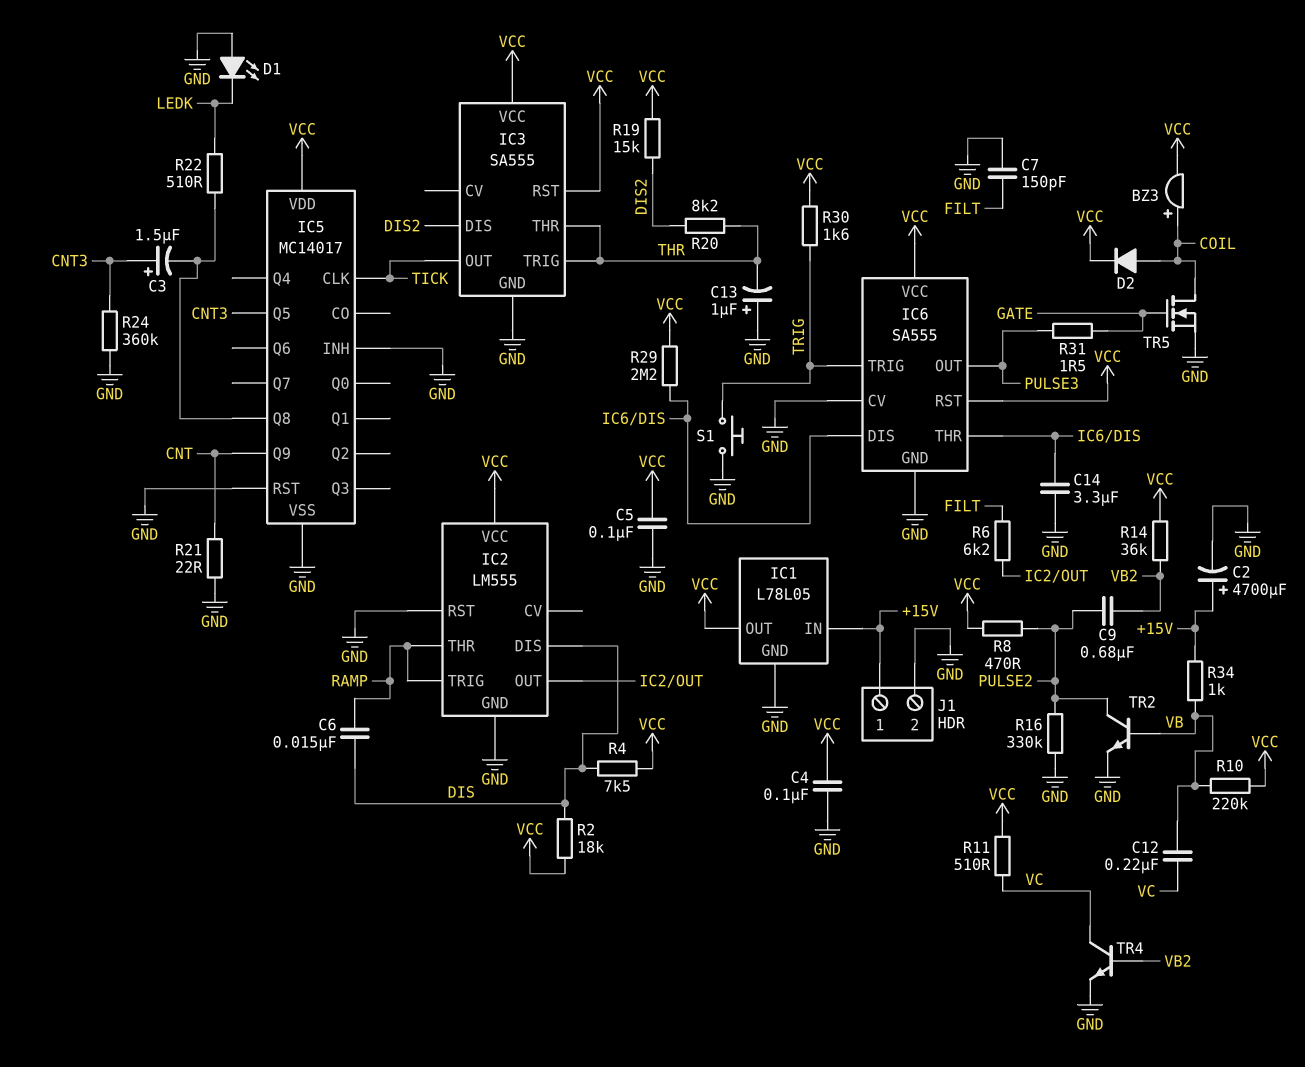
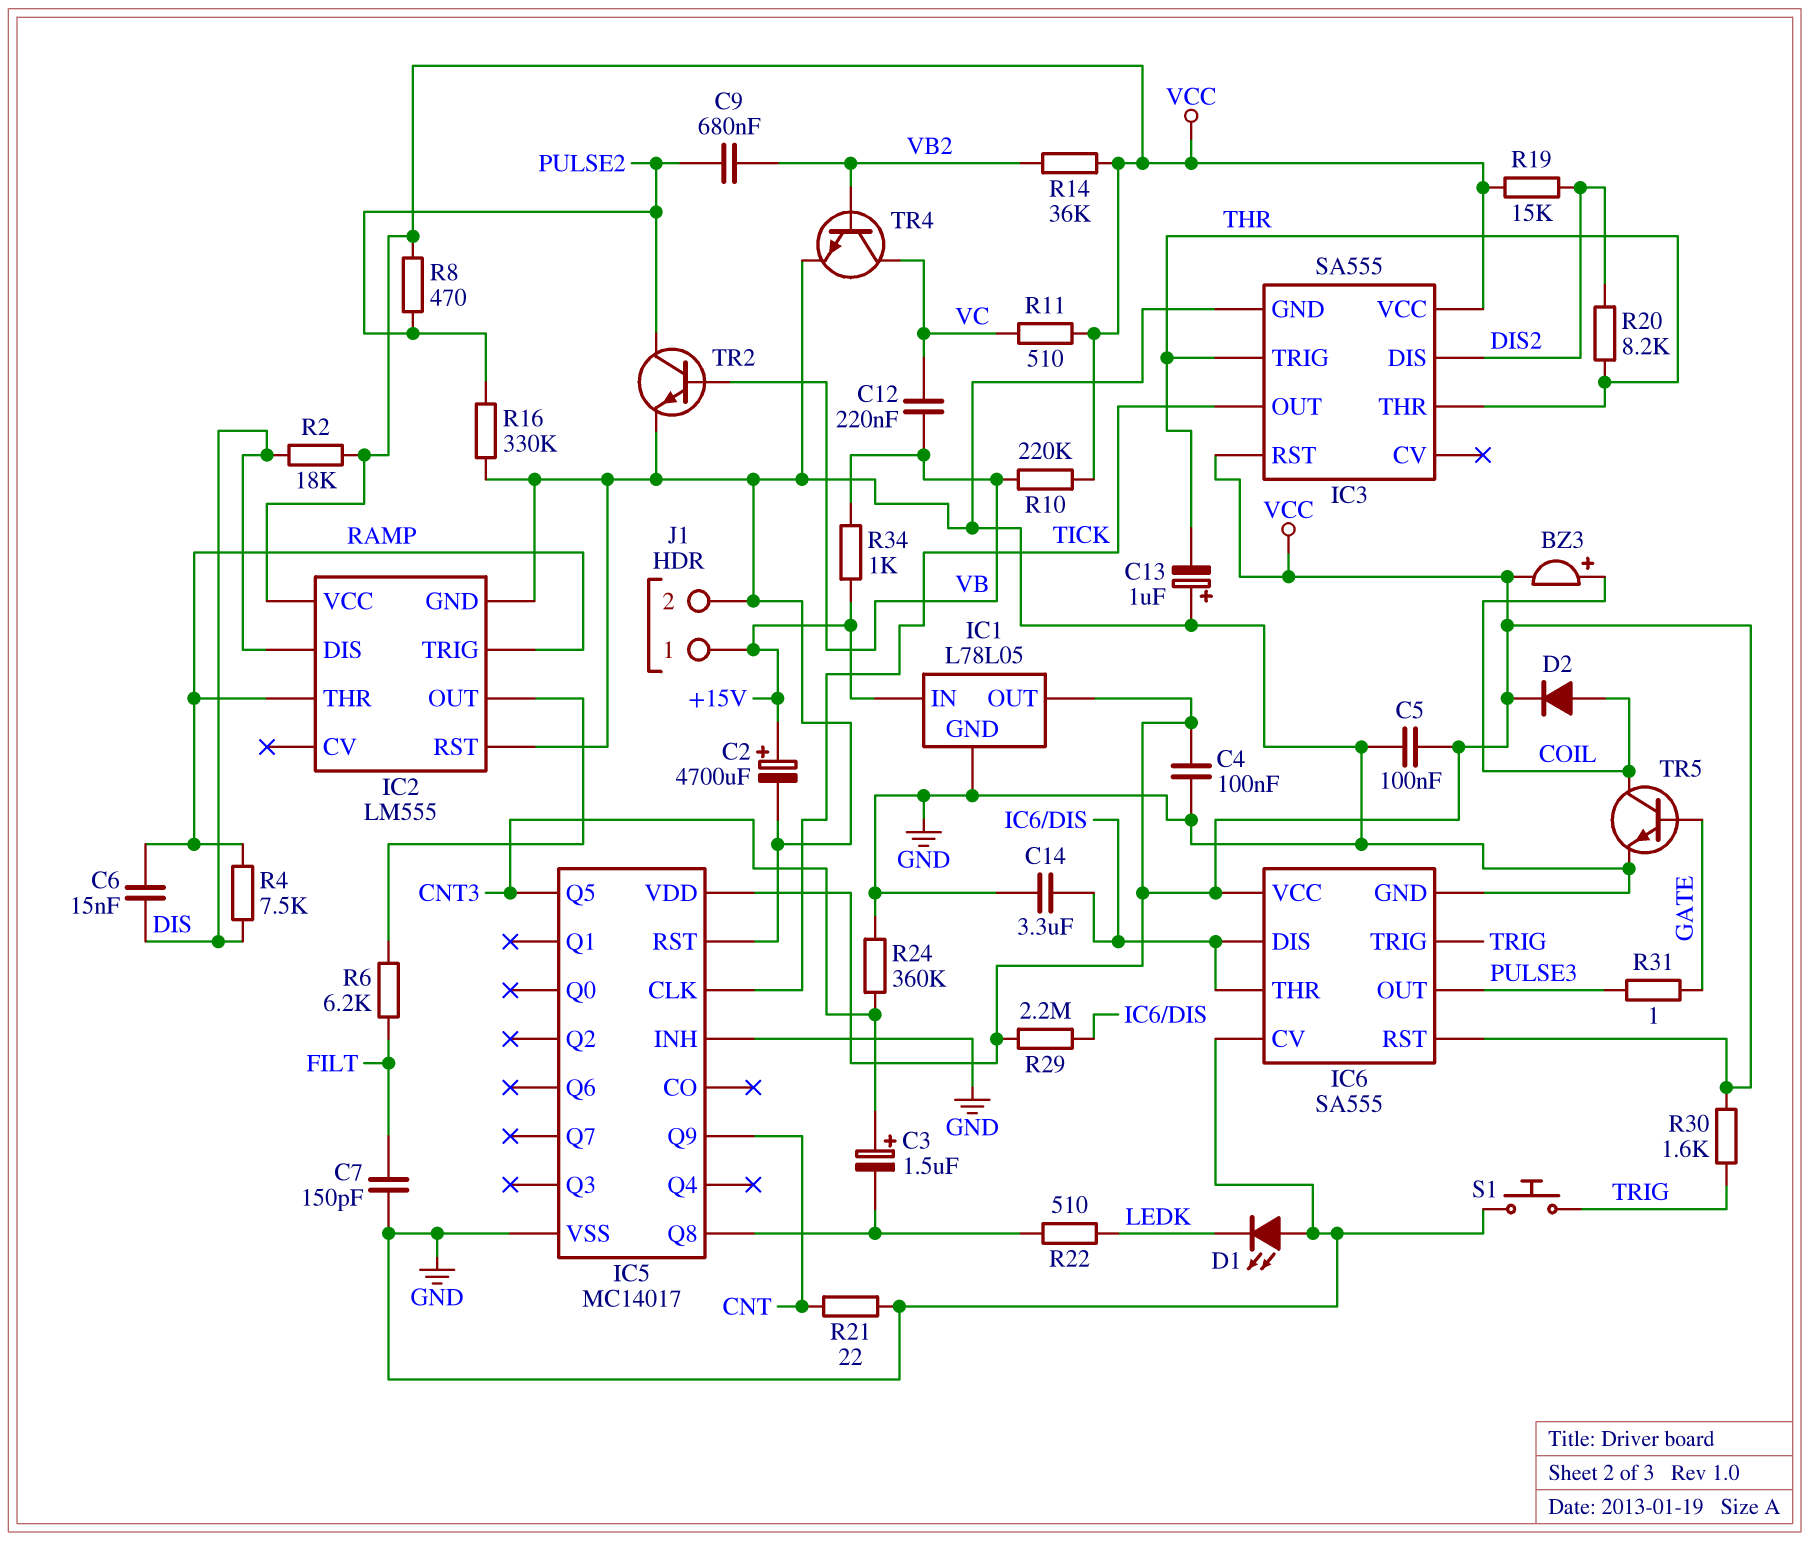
R4: 7.5k (DIS, VCC) -> 7.5k (DIS, RAMP)
R31: 1.5 (GATE, PULSE3) -> 1 (GATE, PULSE3)
TR5: NMOS (G GATE, D COIL, S GND) -> NPN (B GATE, C COIL, E GND)

